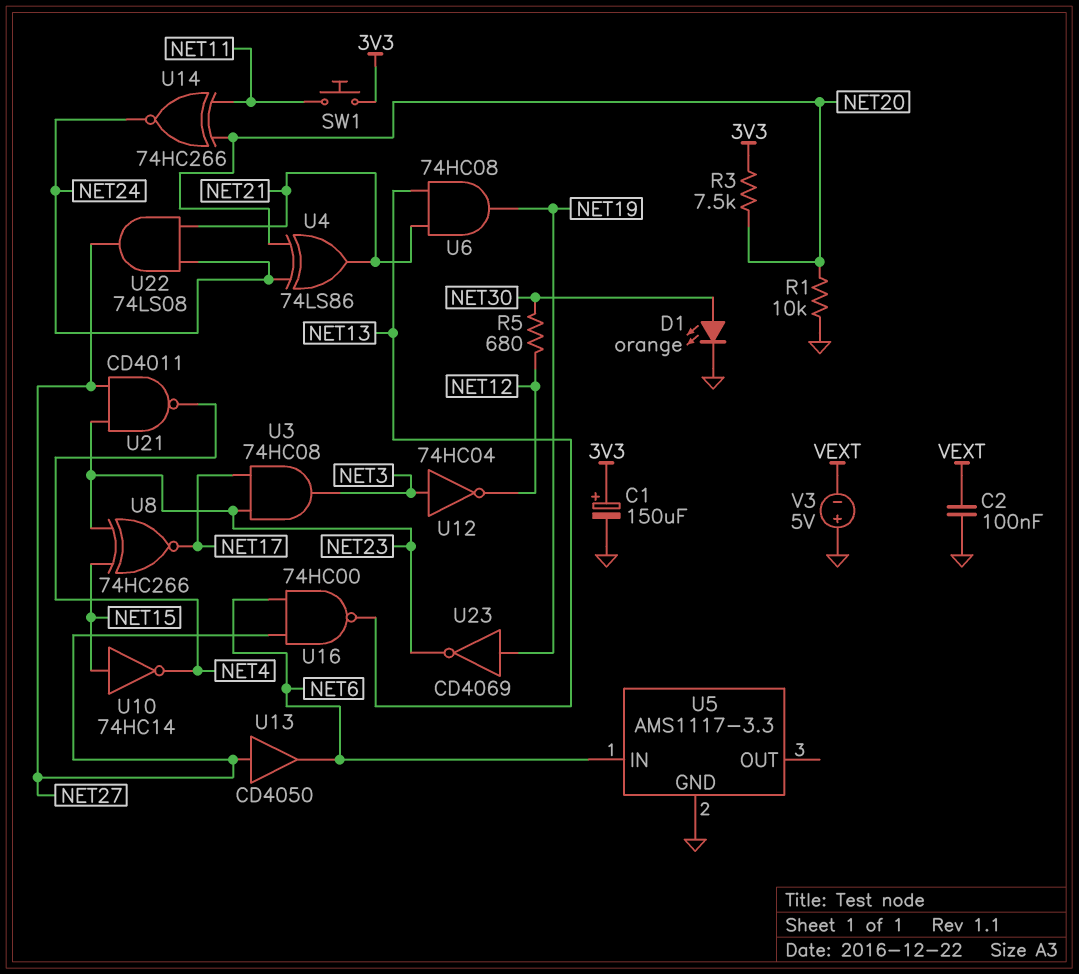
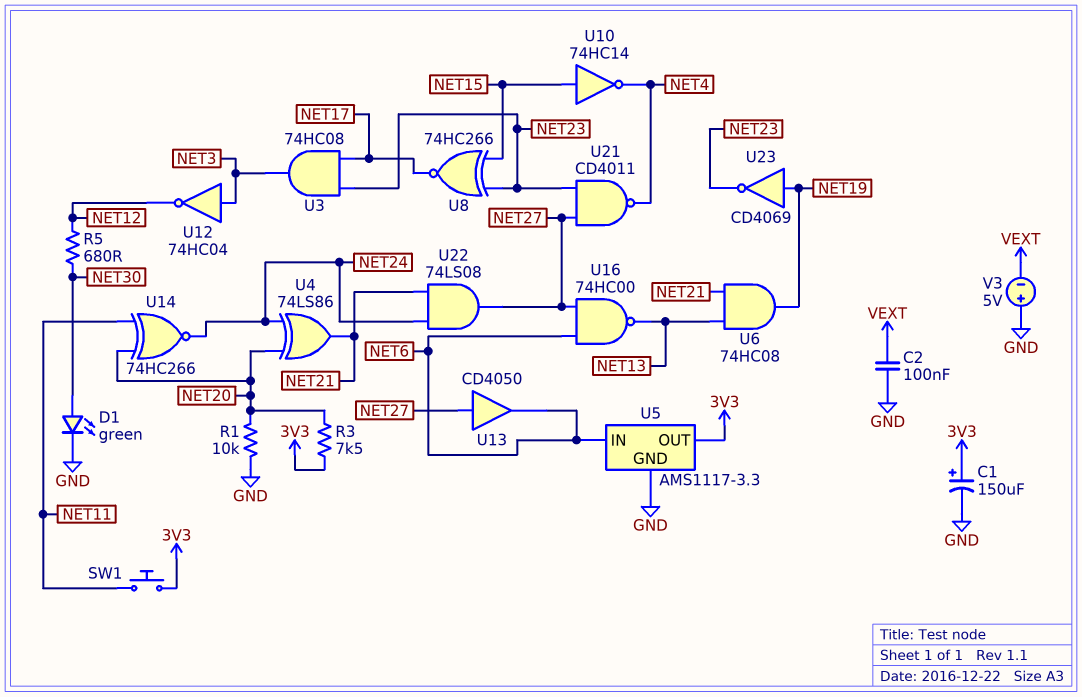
D1: LED orange (A NET30, K GND) -> LED green (A NET30, K GND)
U5 pin OUT: none -> 3V3

